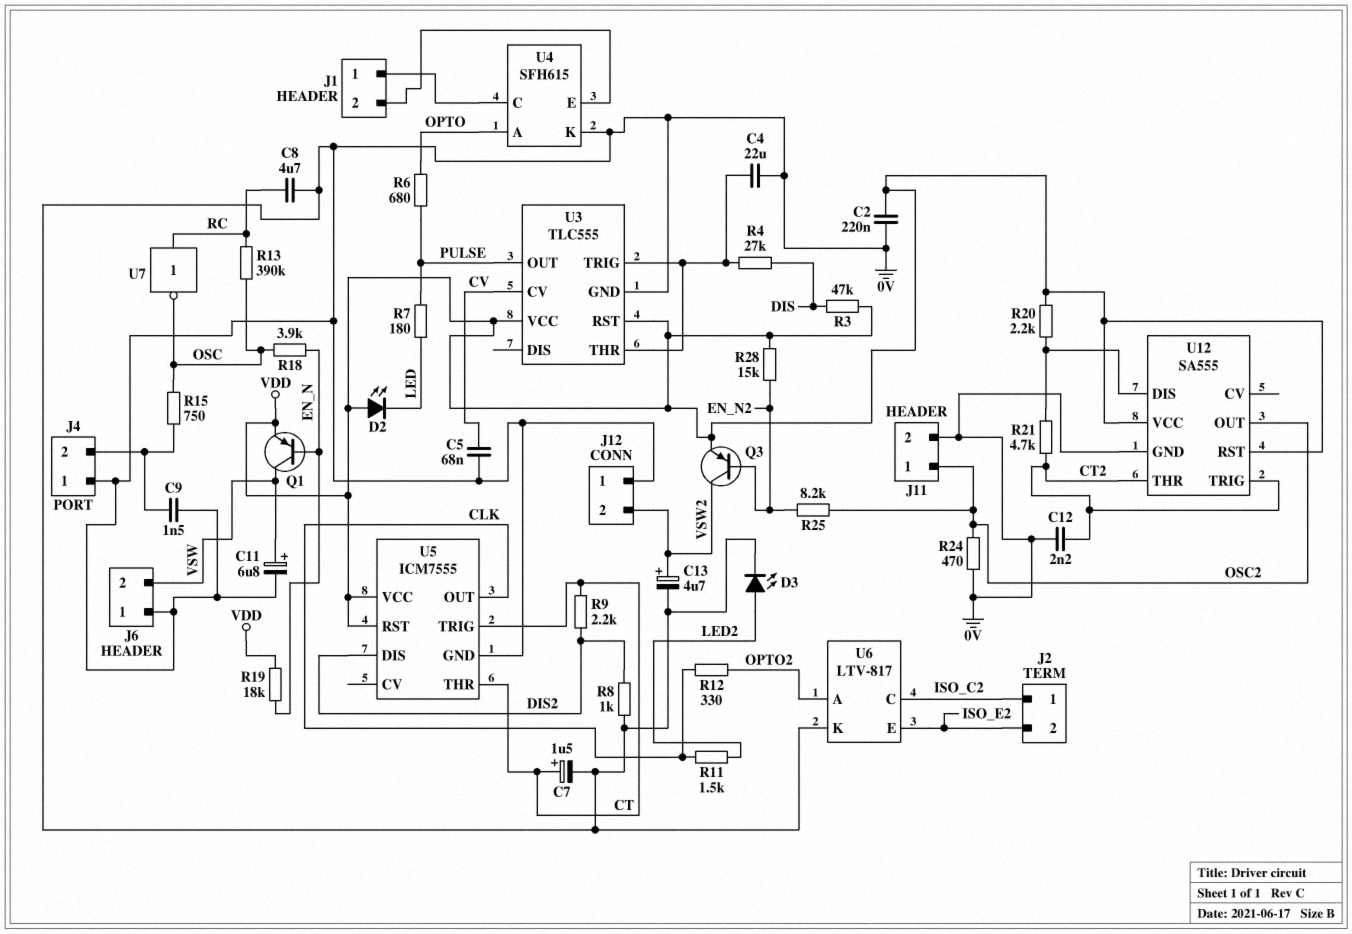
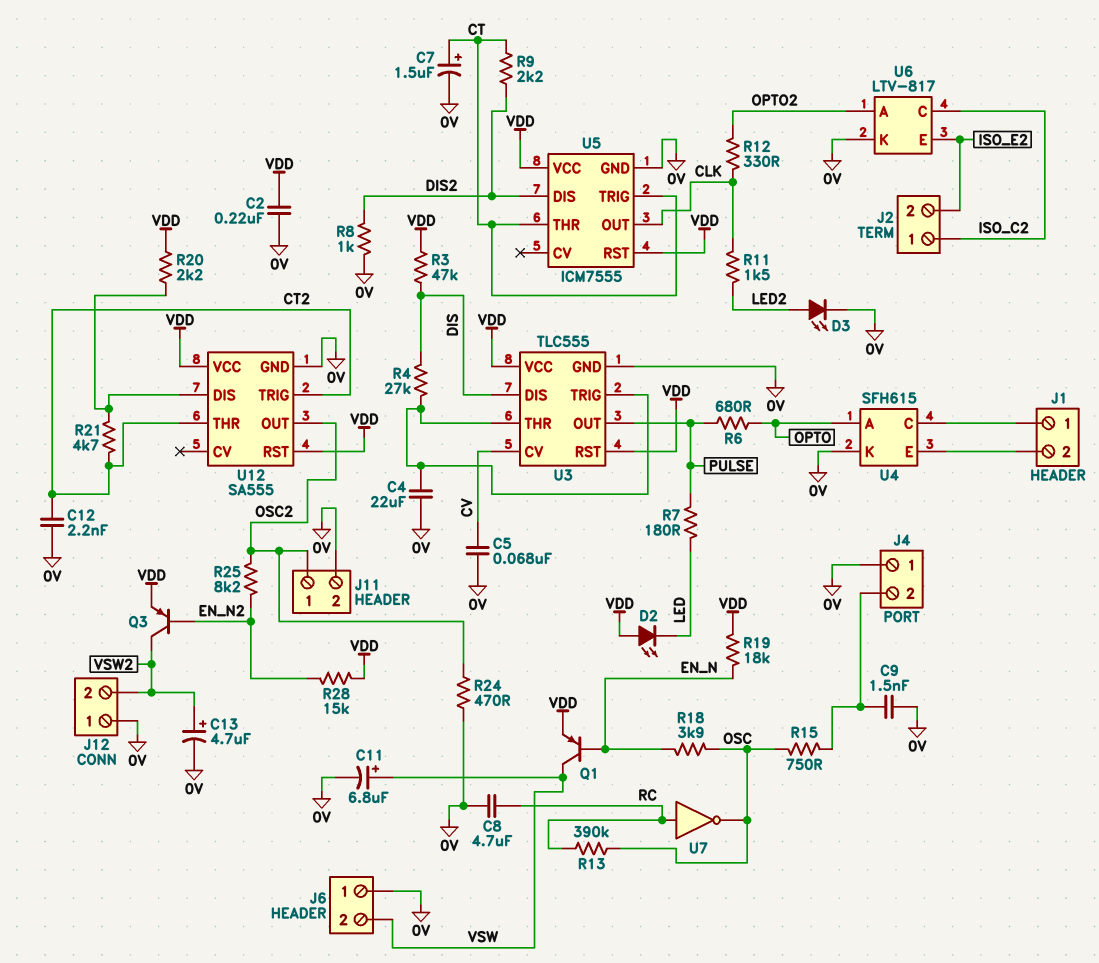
U3 pin DIS: none -> DIS

